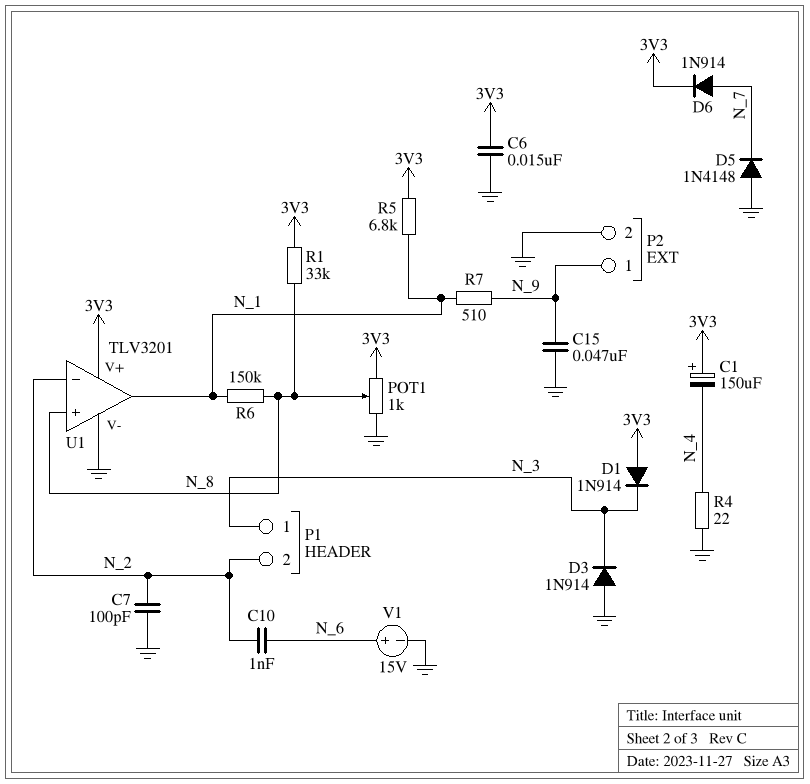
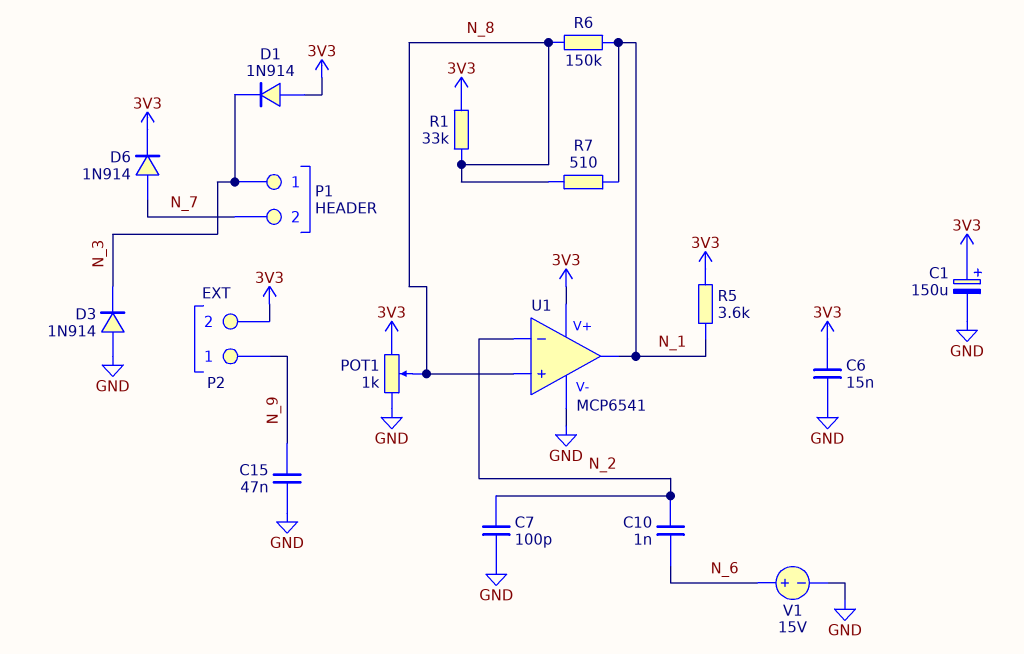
C1: 150uF (plus 3V3, minus N_4) -> 150uF (plus 3V3, minus GND)
D5: diode 1N4148 (A GND, K N_7) -> none
P1 pin 2: N_2 -> N_7
P2 pin 2: GND -> 3V3
R4: 22 (GND, N_4) -> none
R5: 6.8k (3V3, N_1) -> 3.6k (3V3, N_1)
R7: 510 (N_1, N_9) -> 510 (N_1, N_8)
U1: TLV3201 -> MCP6541

